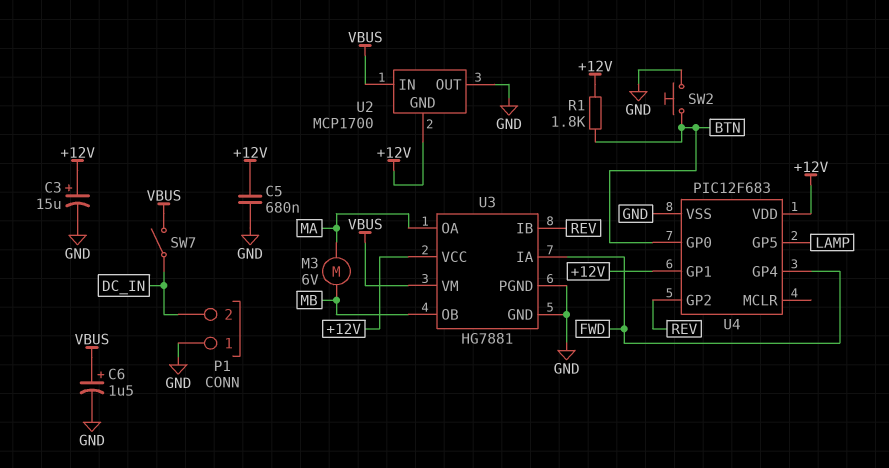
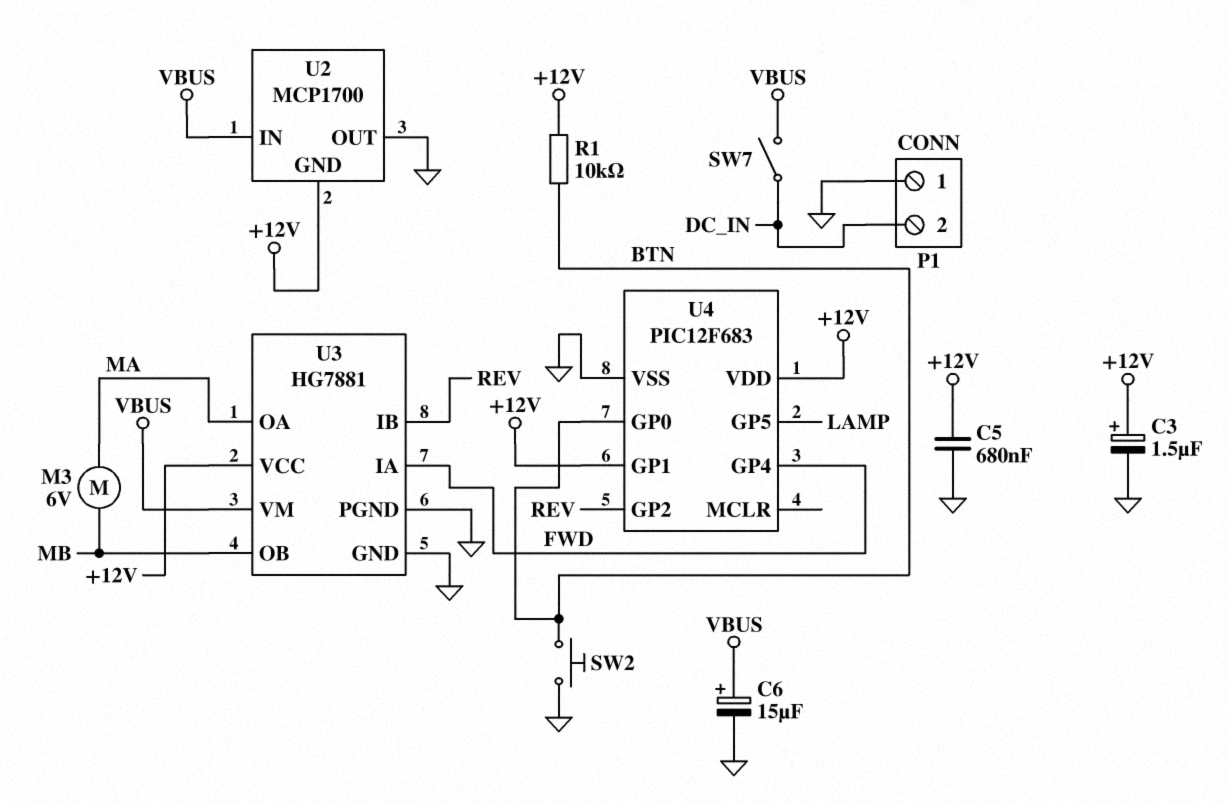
C3: 15uF (plus +12V, minus GND) -> 1.5uF (plus +12V, minus GND)
C6: 1.5uF (plus VBUS, minus GND) -> 15uF (plus VBUS, minus GND)
R1: 1.8k (+12V, BTN) -> 10k (+12V, BTN)

